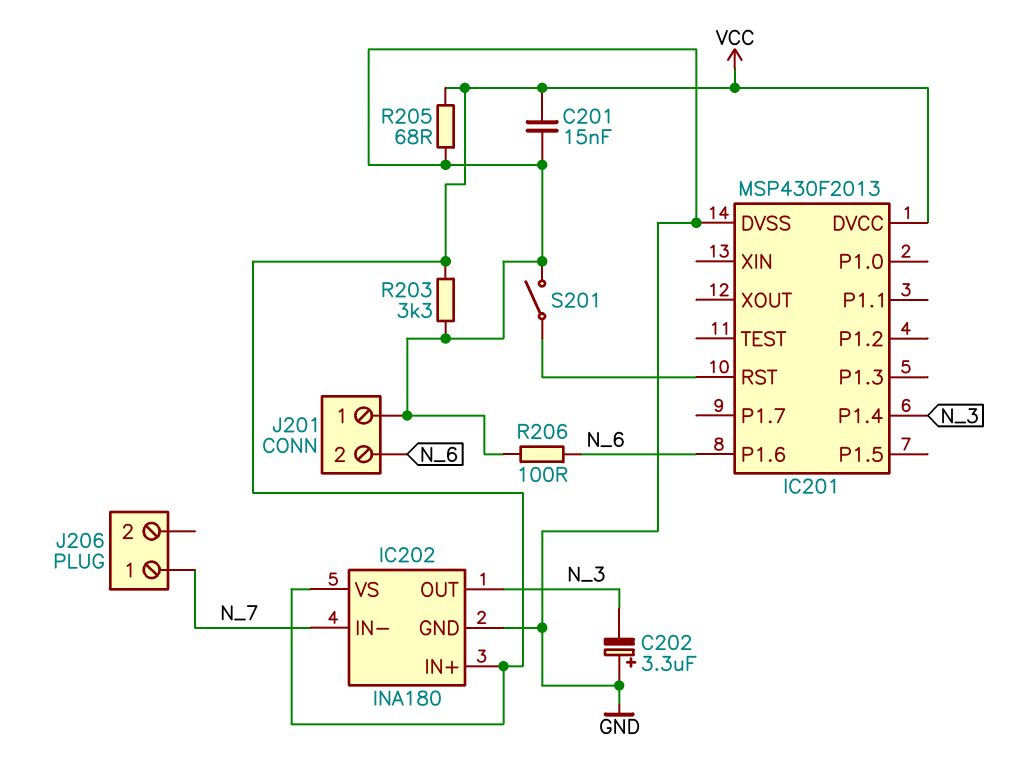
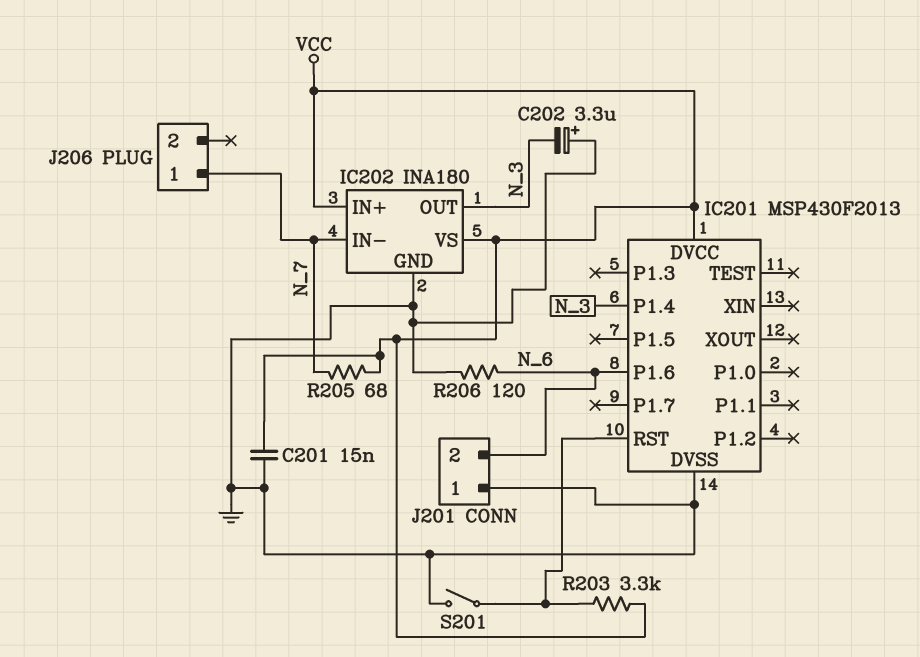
R203: 3.3k (GND, VCC) -> 3.3k (IC201/RST, VCC)
R205: 68 (GND, VCC) -> 68 (N_7, VCC)
R206: 100 (GND, N_6) -> 120 (GND, N_6)

